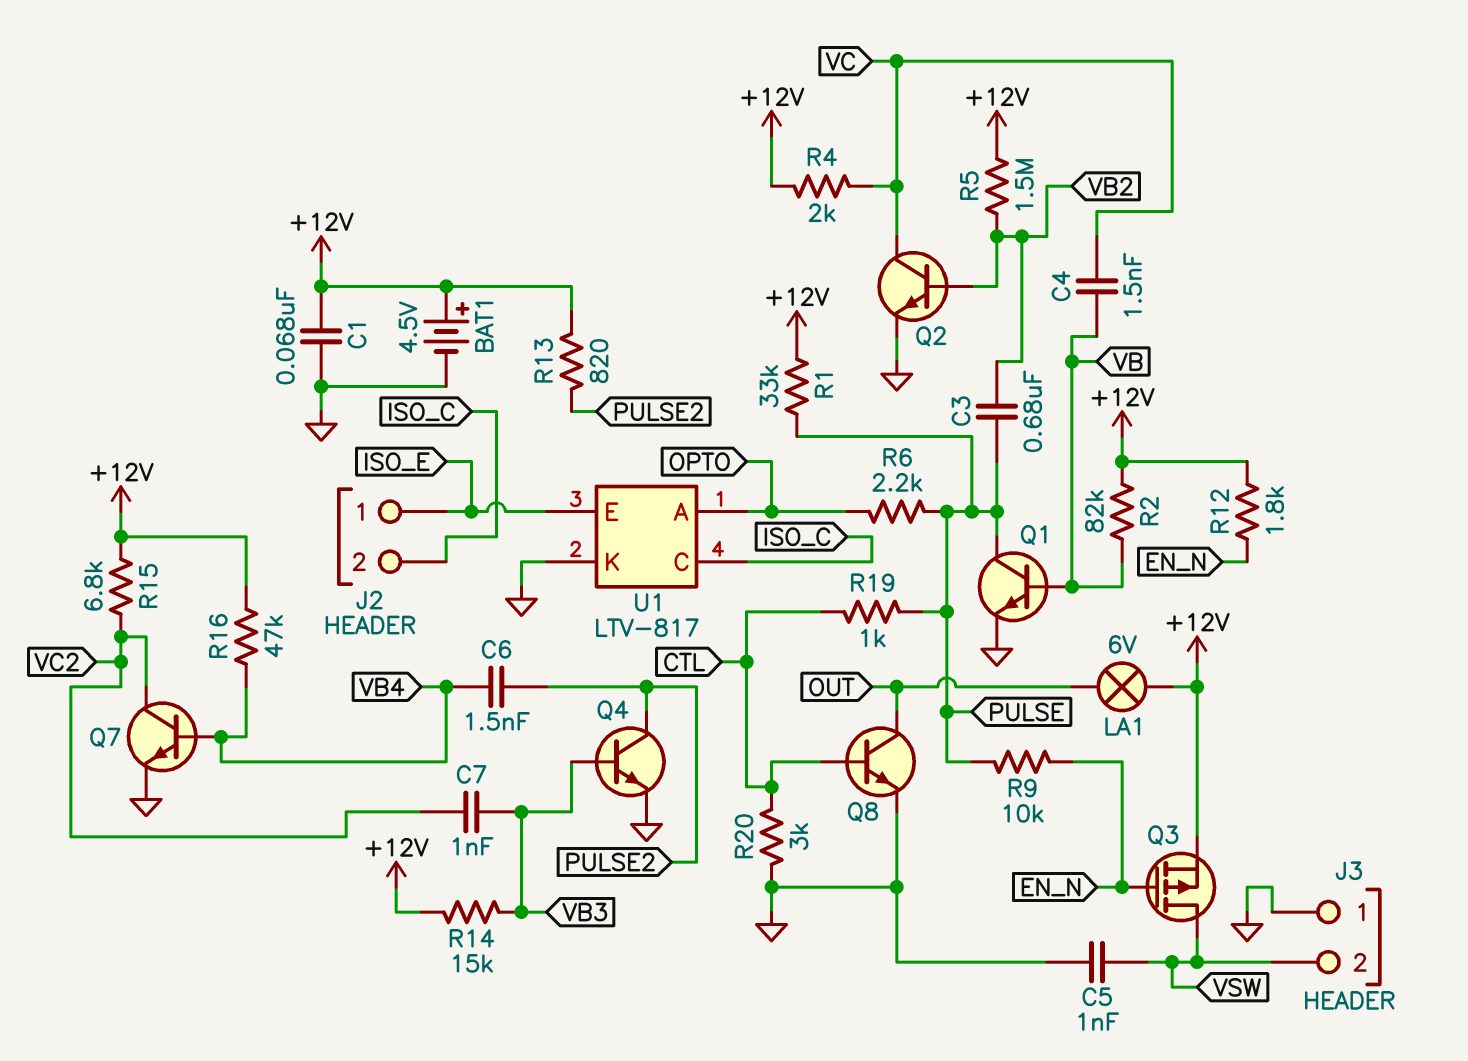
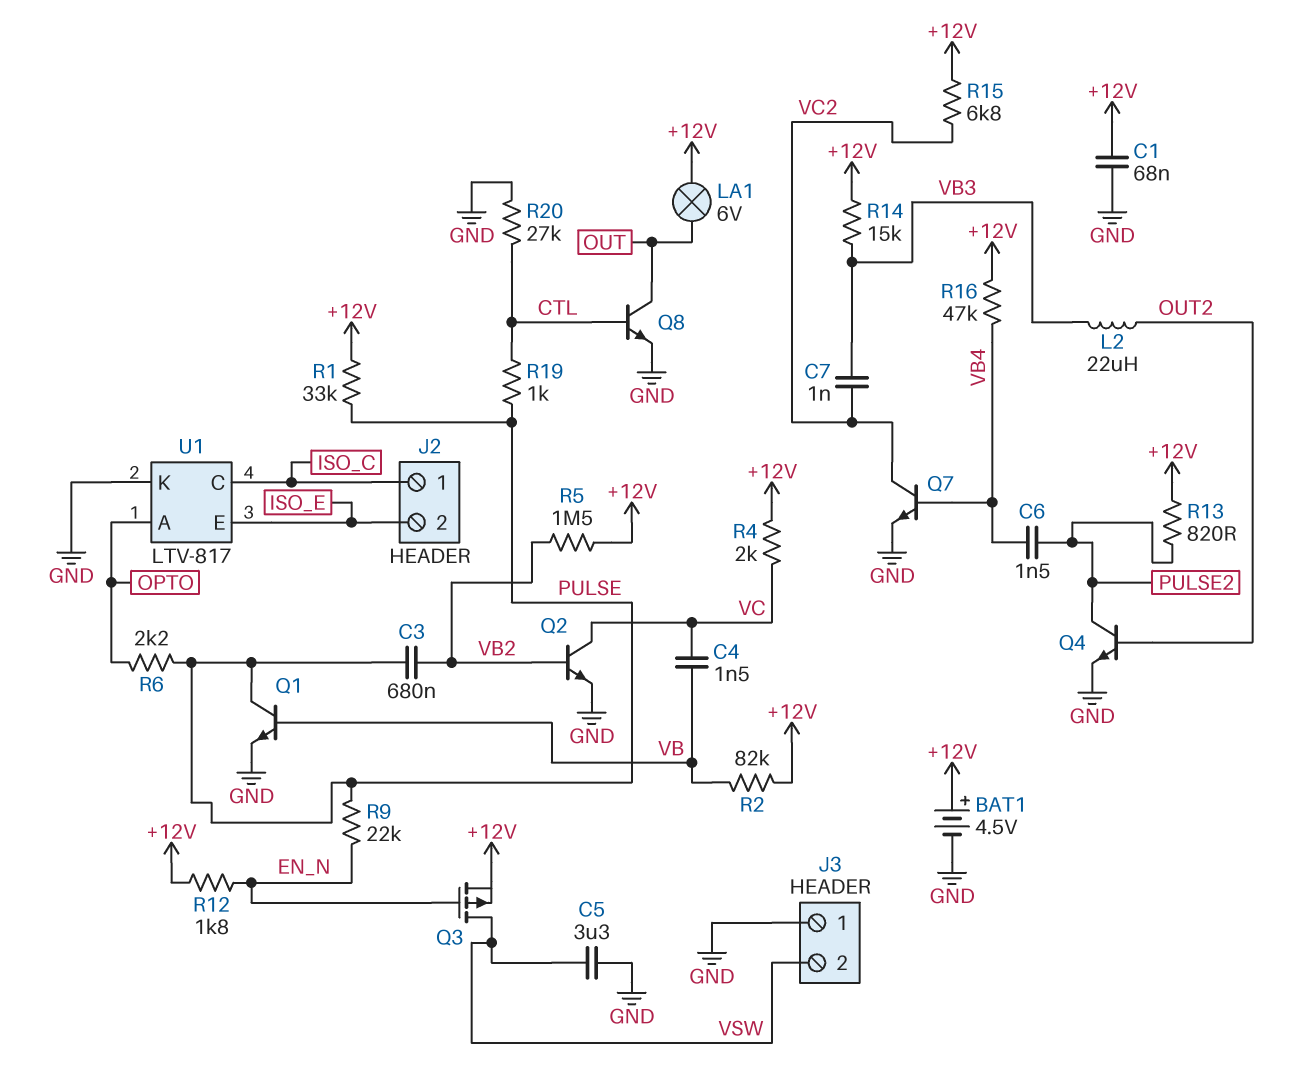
C5: 1nF (GND, VSW) -> 3.3uF (GND, VSW)
J2 pin 1: ISO_E -> ISO_C
J2 pin 2: ISO_C -> ISO_E
L2: none -> 22uH (OUT2, VB3)
Q4: NPN (B VB3, C PULSE2, E GND) -> NPN (B OUT2, C PULSE2, E GND)
R9: 10k (EN_N, PULSE) -> 22k (EN_N, PULSE)
R20: 3k (CTL, GND) -> 27k (CTL, GND)

